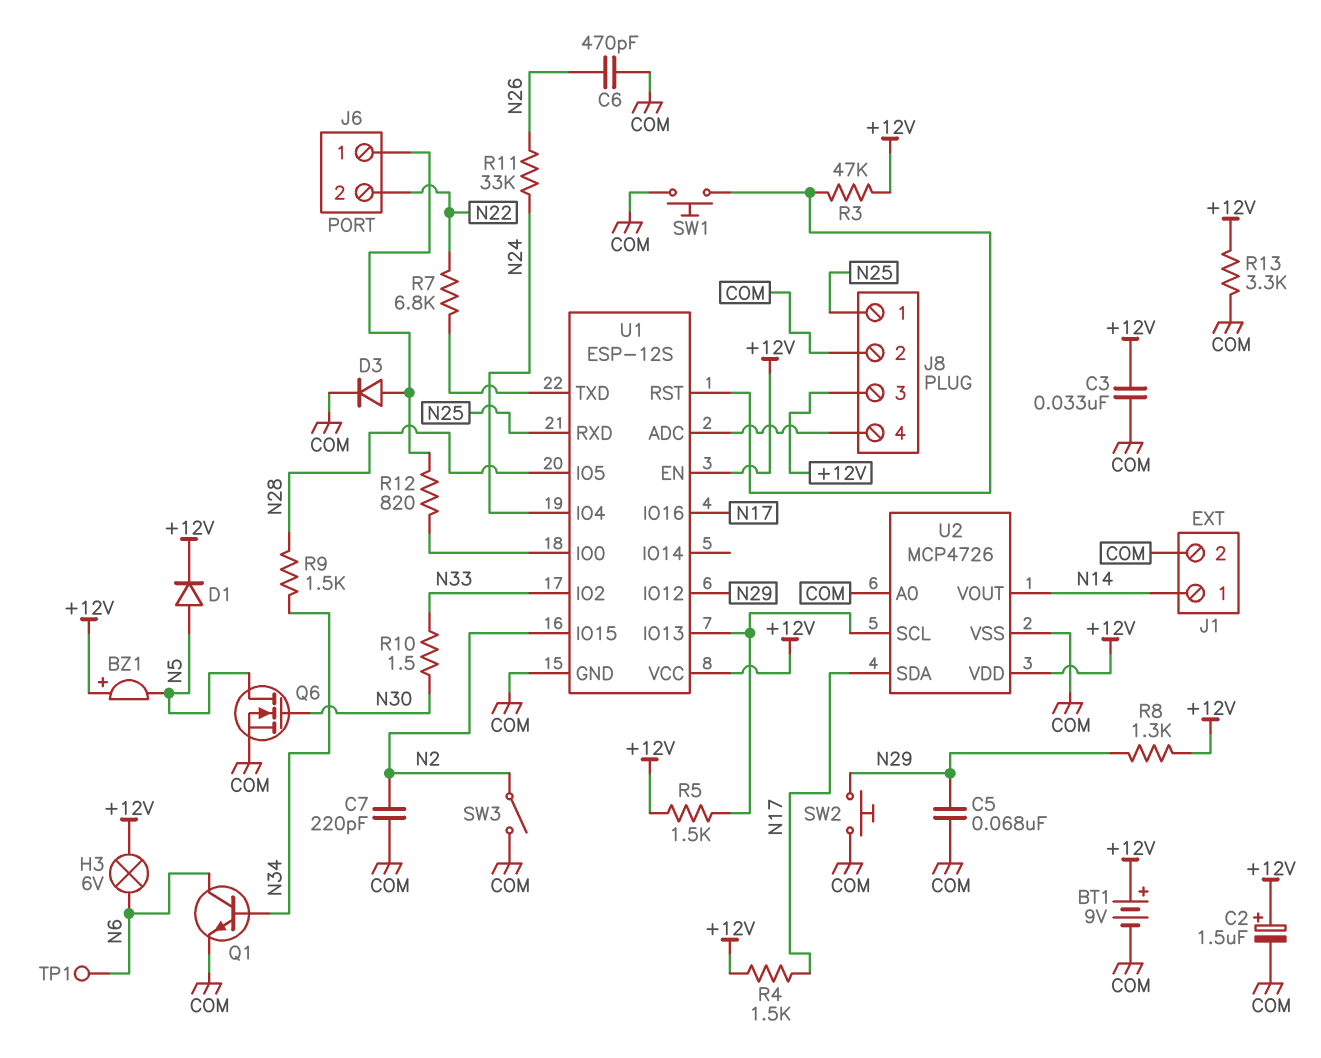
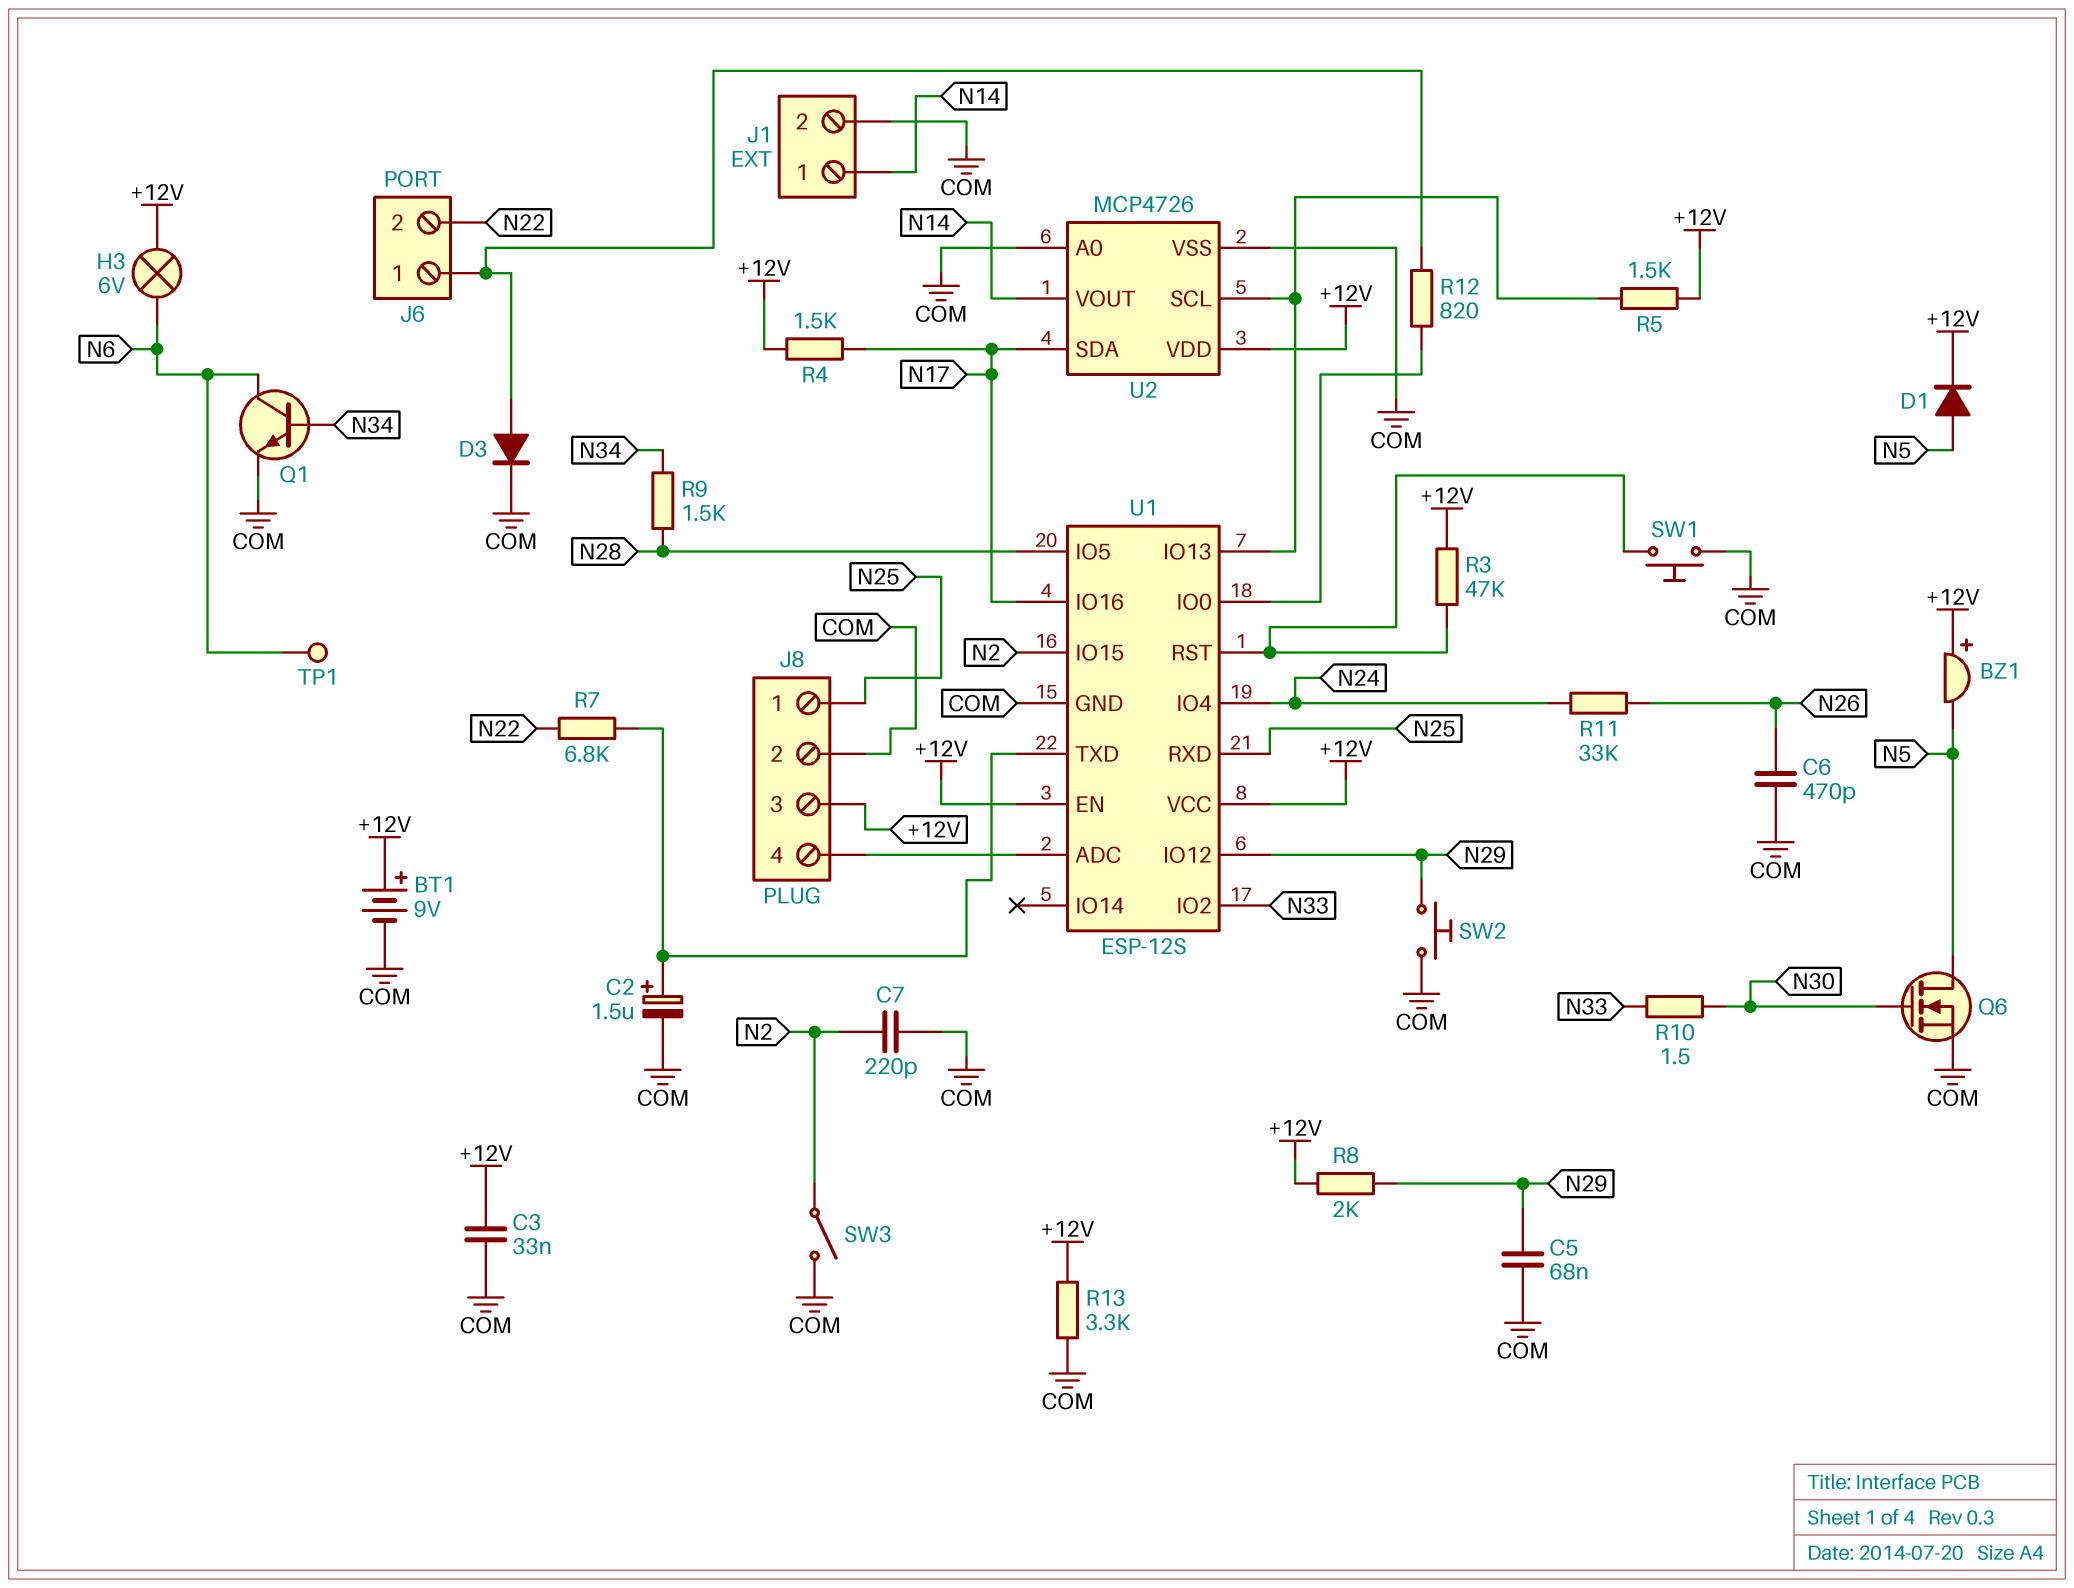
C2: 1.5uF (plus +12V, minus COM) -> 1.5uF (plus U1/TXD, minus COM)
R8: 1.3k (+12V, N29) -> 2k (+12V, N29)

